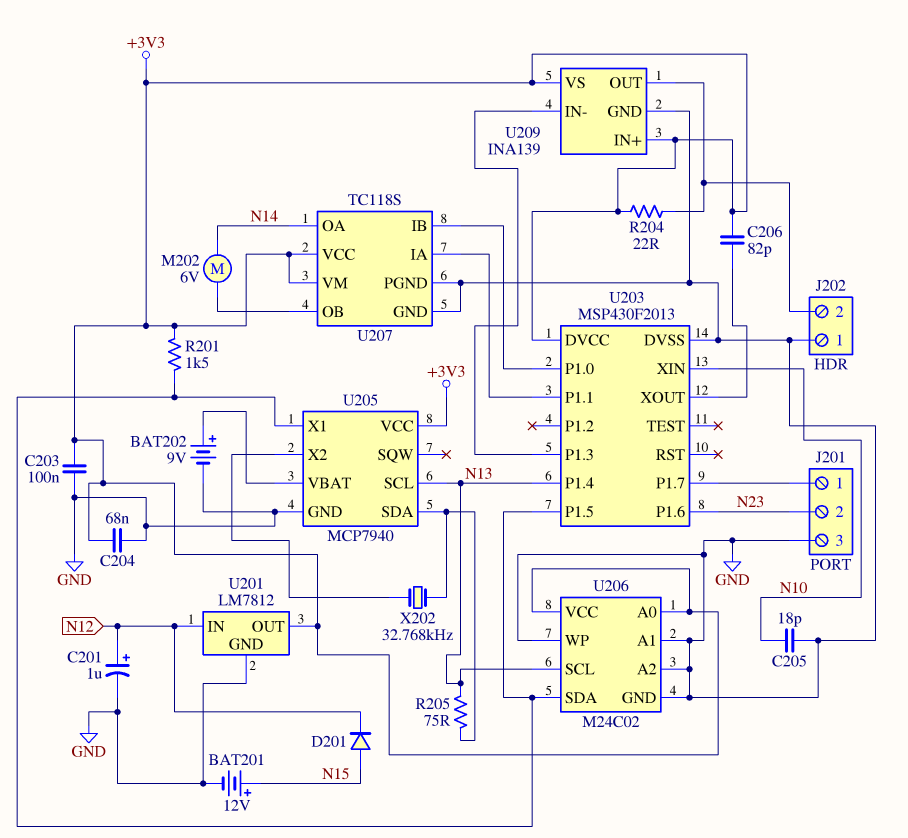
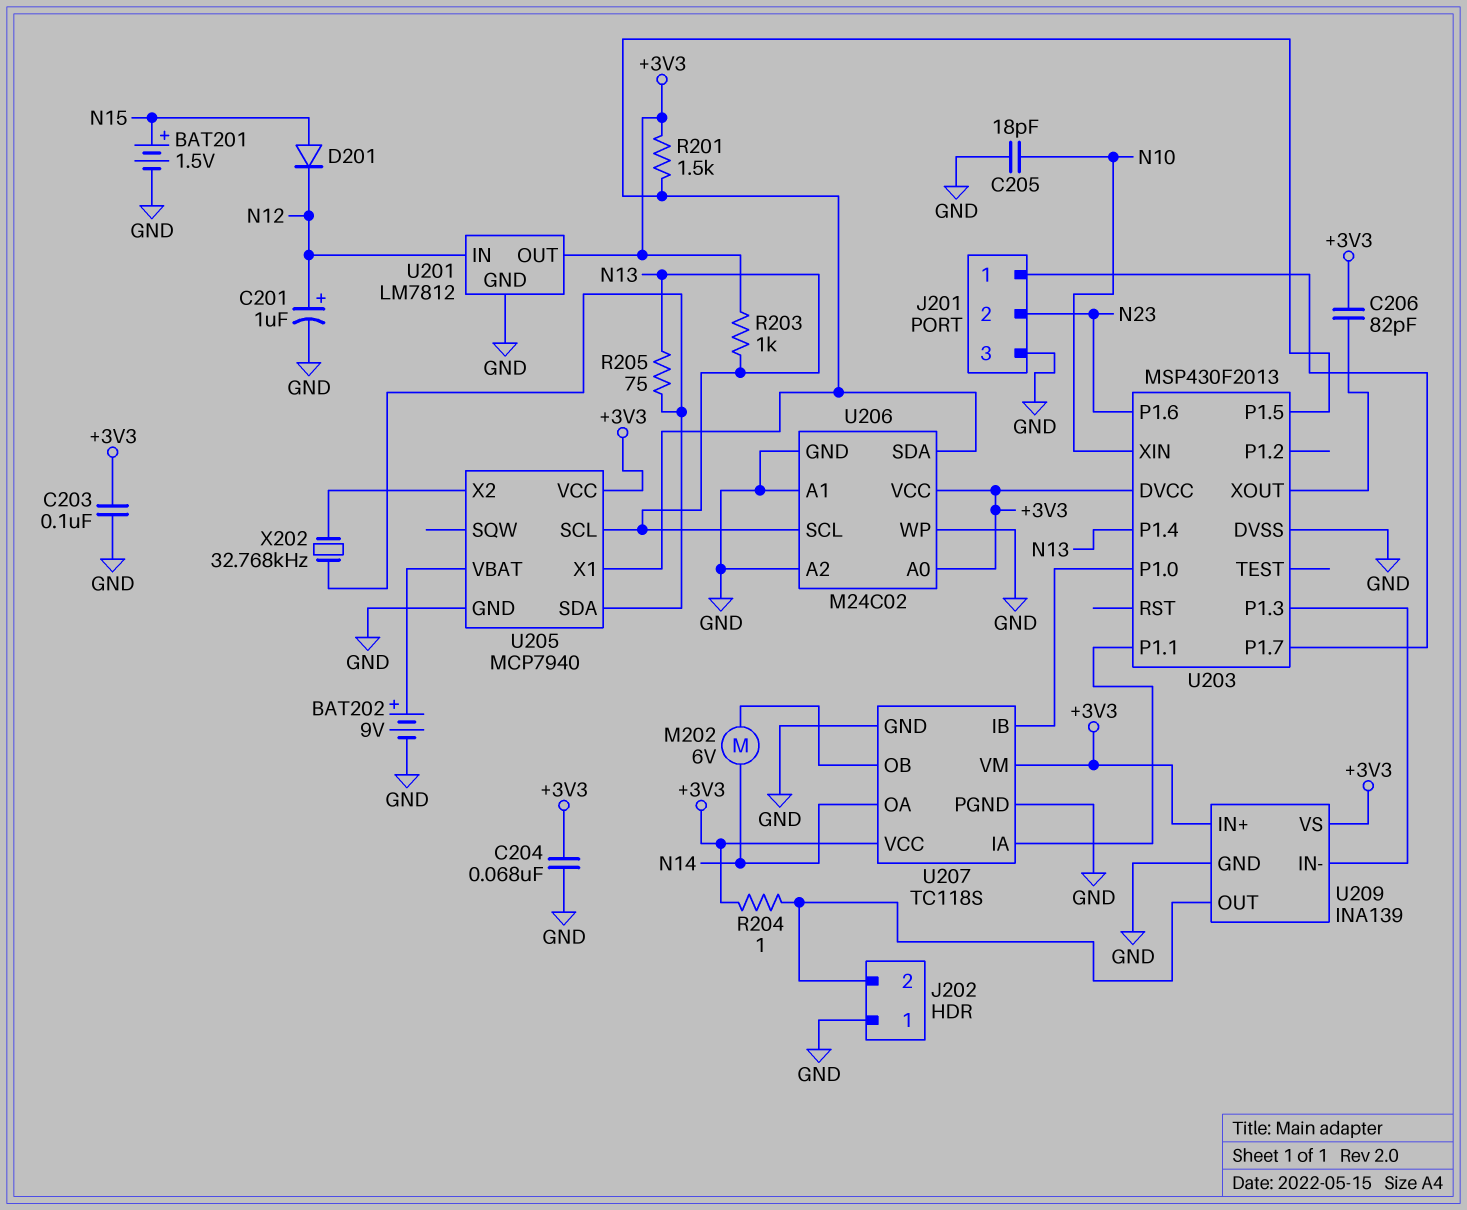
BAT201: 12V (plus N15, minus GND) -> 1.5V (plus N15, minus GND)
R203: none -> 1k (+3V3, N13)
R204: 22 (+3V3, J202/2) -> 1 (+3V3, J202/2)

